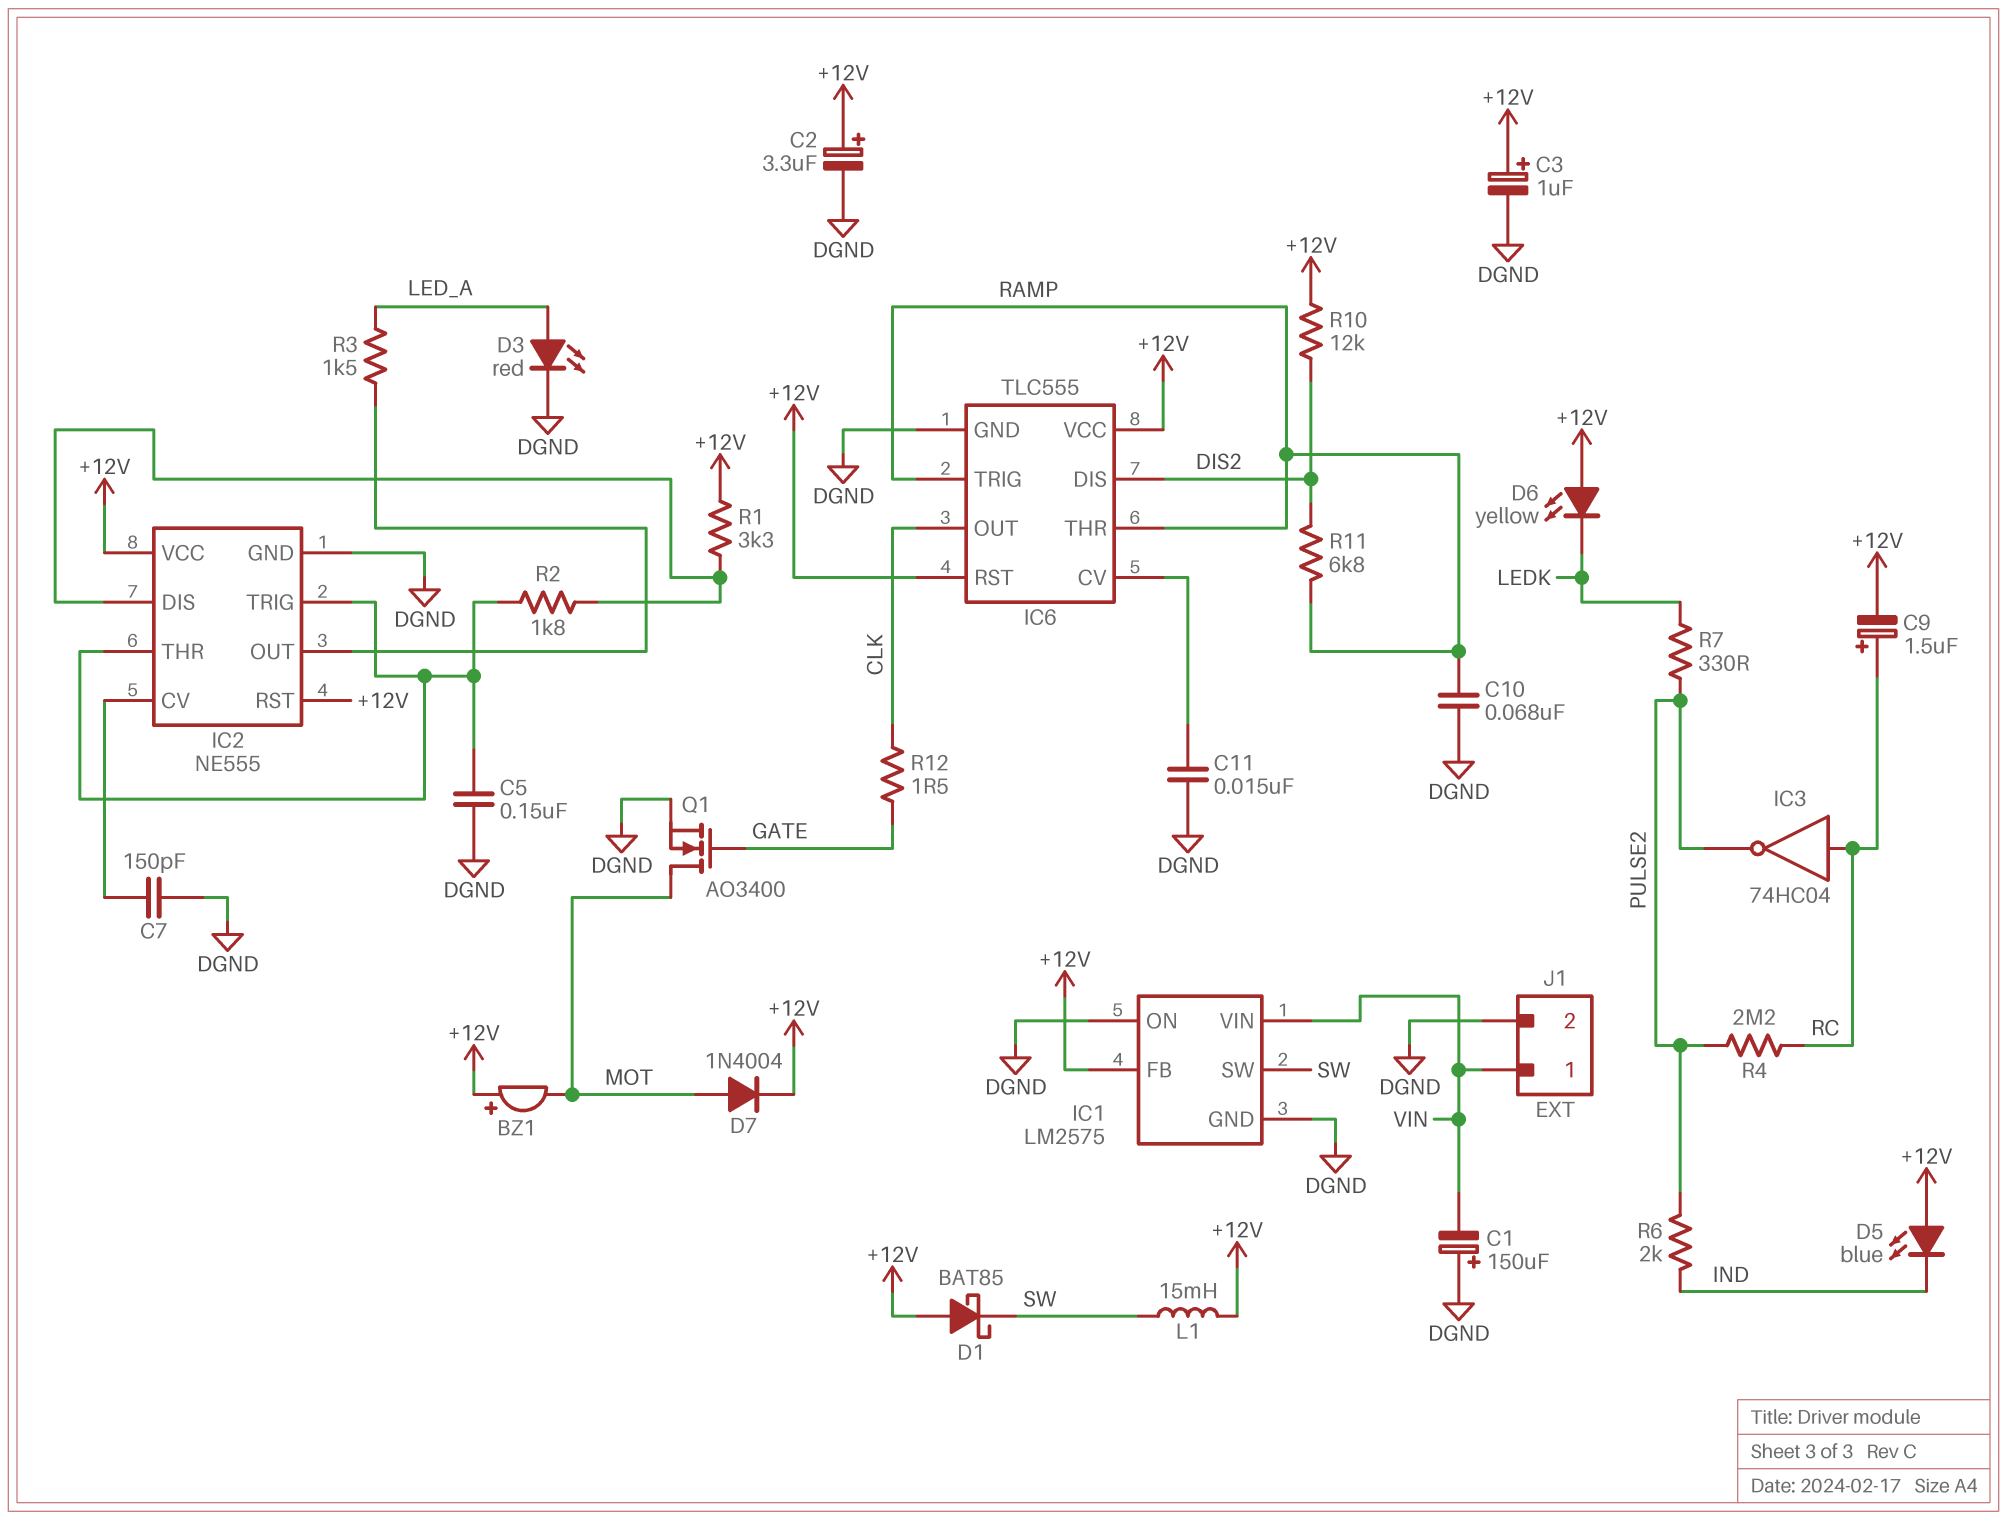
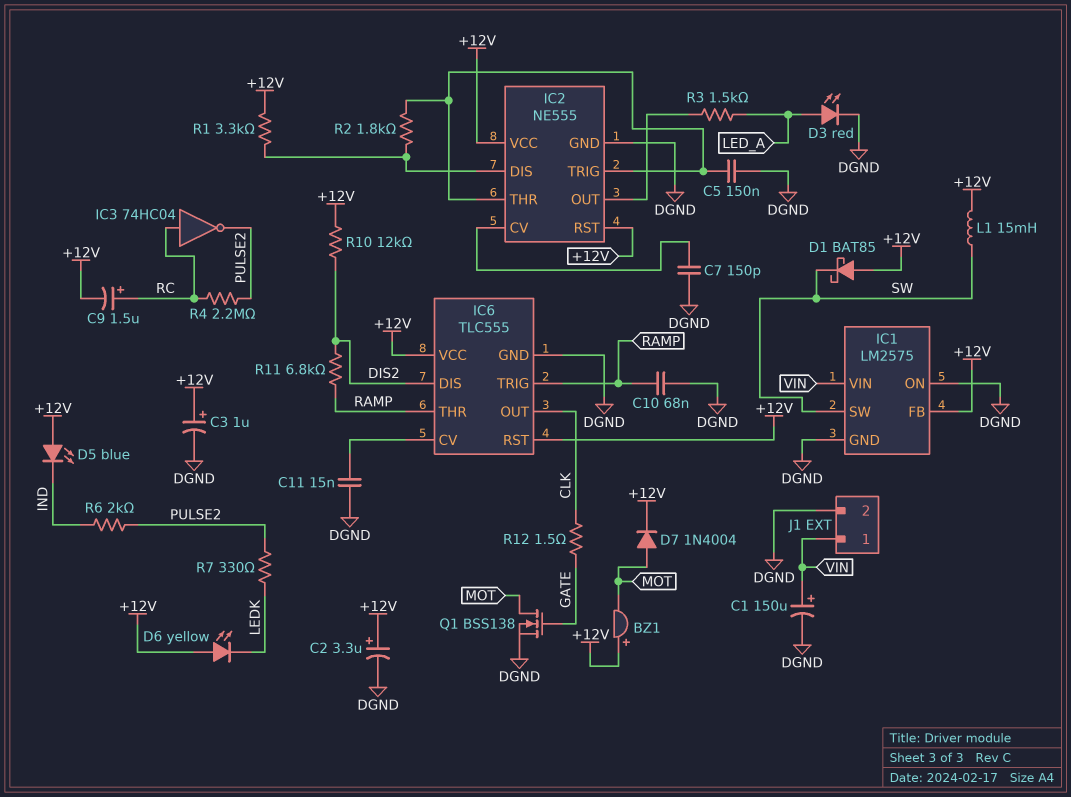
C1: 150uF (plus DGND, minus VIN) -> 150uF (plus VIN, minus DGND)
Q1: NMOS AO3400 (G GATE, D MOT, S DGND) -> NMOS BSS138 (G GATE, D MOT, S DGND)

